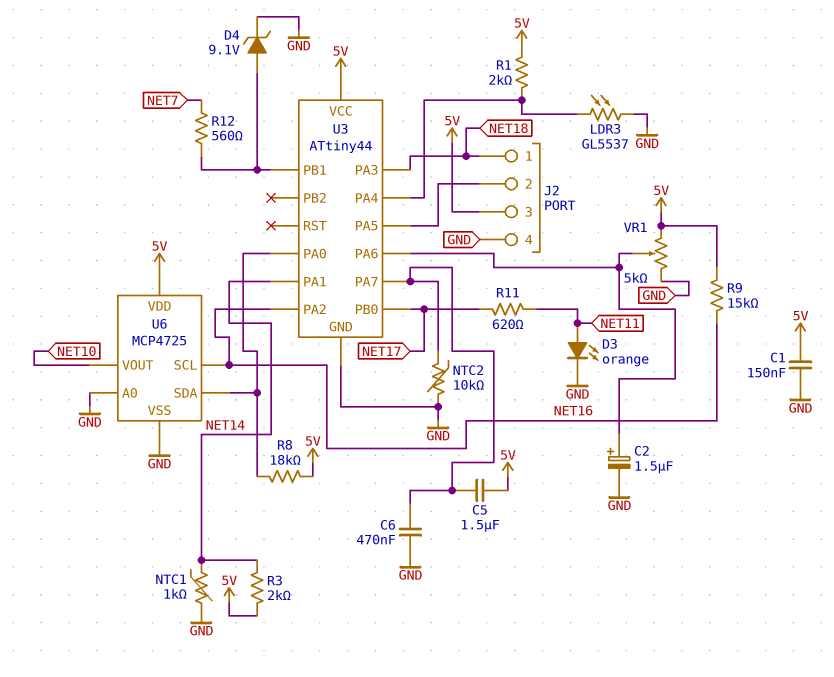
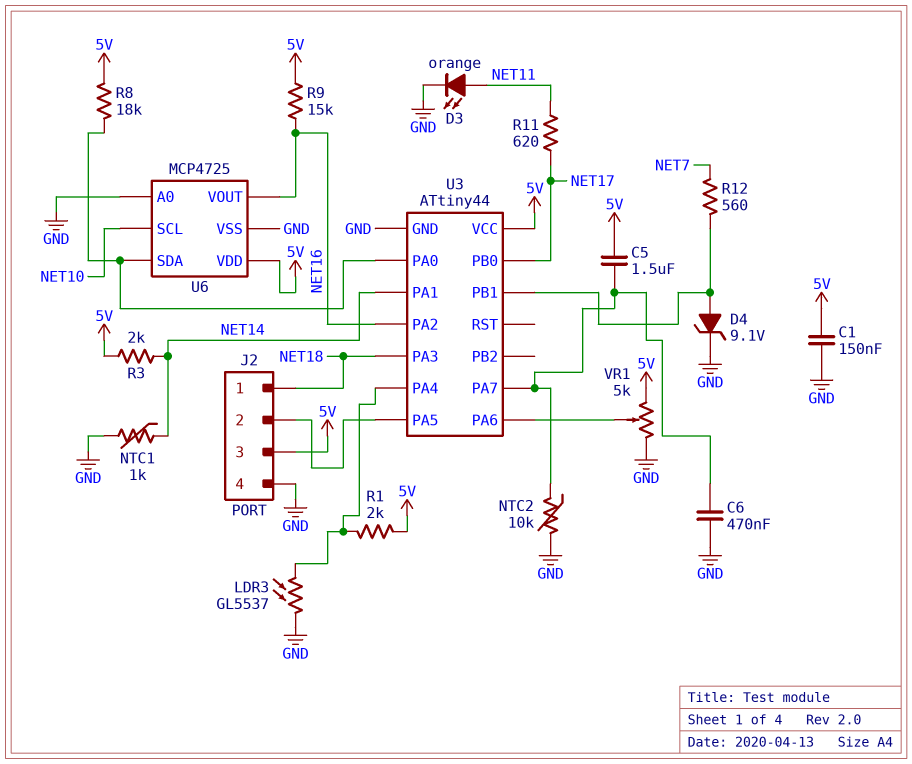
C2: 1.5uF (plus U3/PA6, minus GND) -> none
U6 pin SCL: NET16 -> NET10
U6 pin VOUT: NET10 -> NET16

